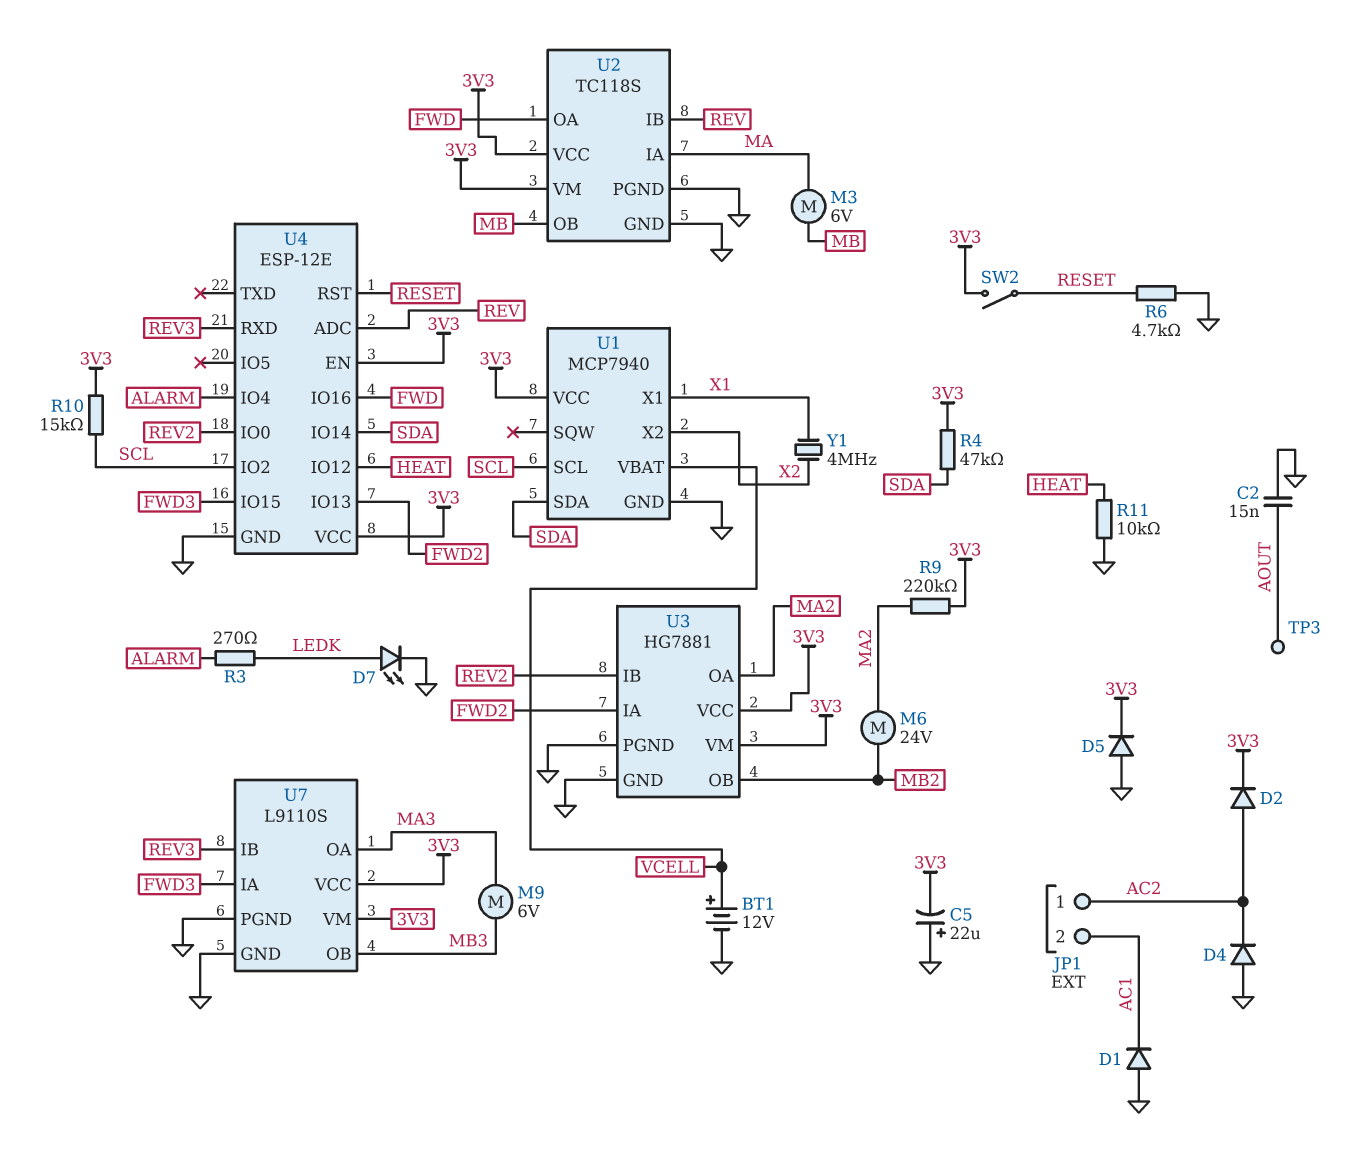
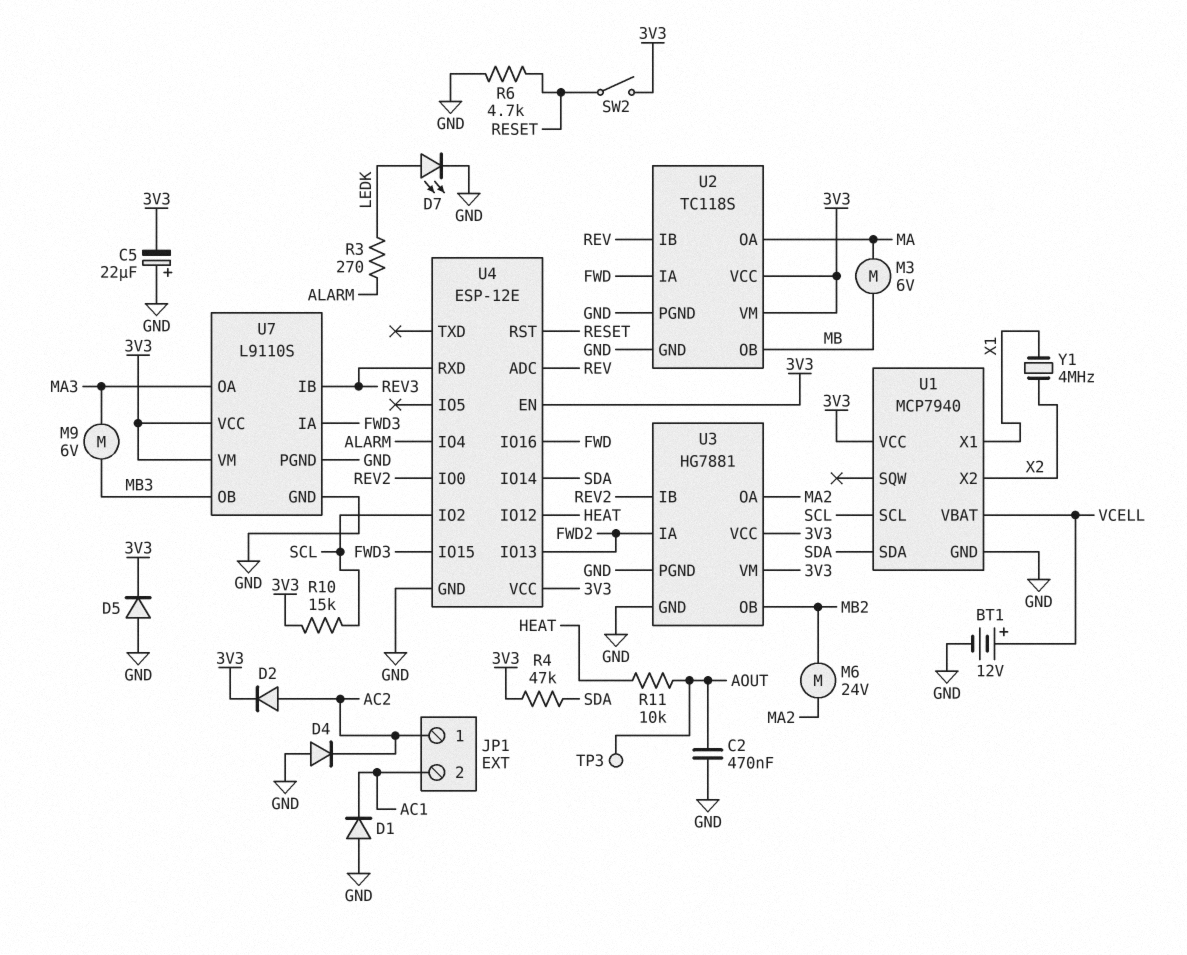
C2: 15nF (AOUT, GND) -> 470nF (AOUT, GND)
R9: 220k (3V3, MA2) -> none
R11: 10k (GND, HEAT) -> 10k (AOUT, HEAT)
U2 pin IA: MA -> FWD
U2 pin OA: FWD -> MA

